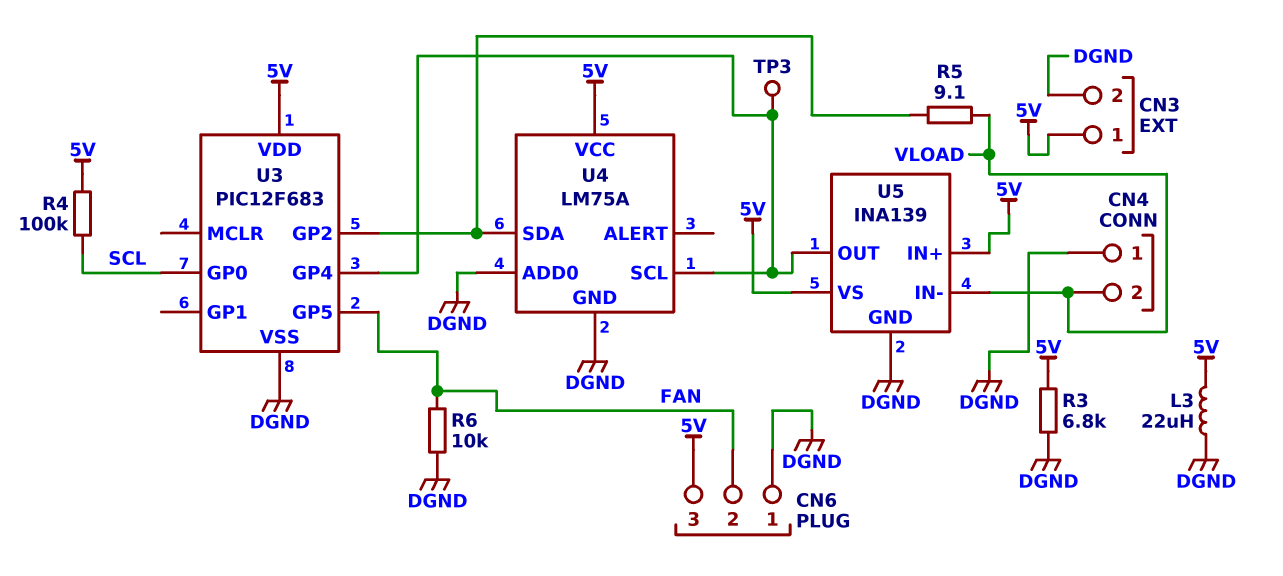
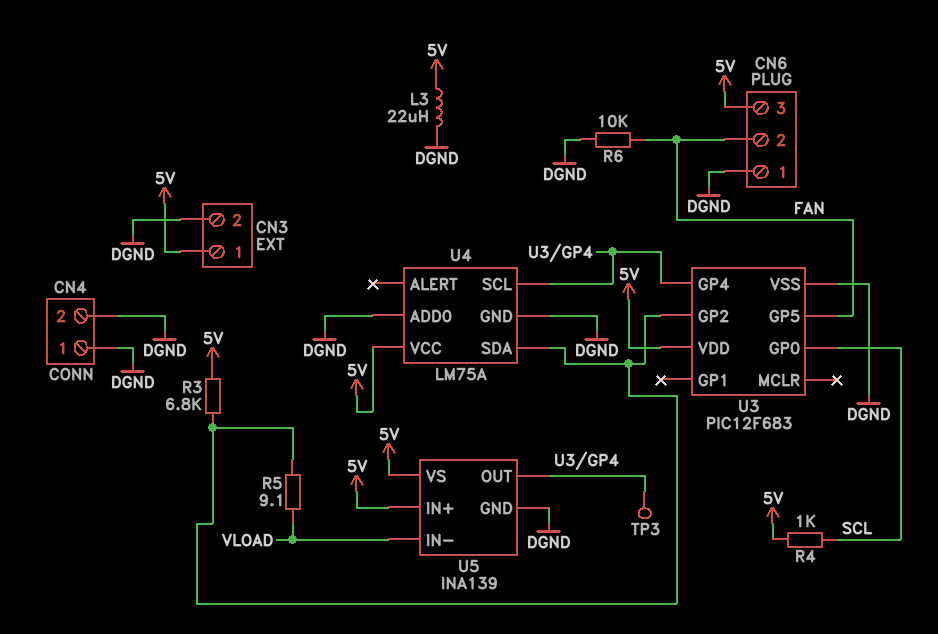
CN4 pin 2: VLOAD -> DGND
R3: 6.8k (5V, DGND) -> 6.8k (5V, U3/GP2)
R4: 100k (5V, SCL) -> 1k (5V, SCL)

